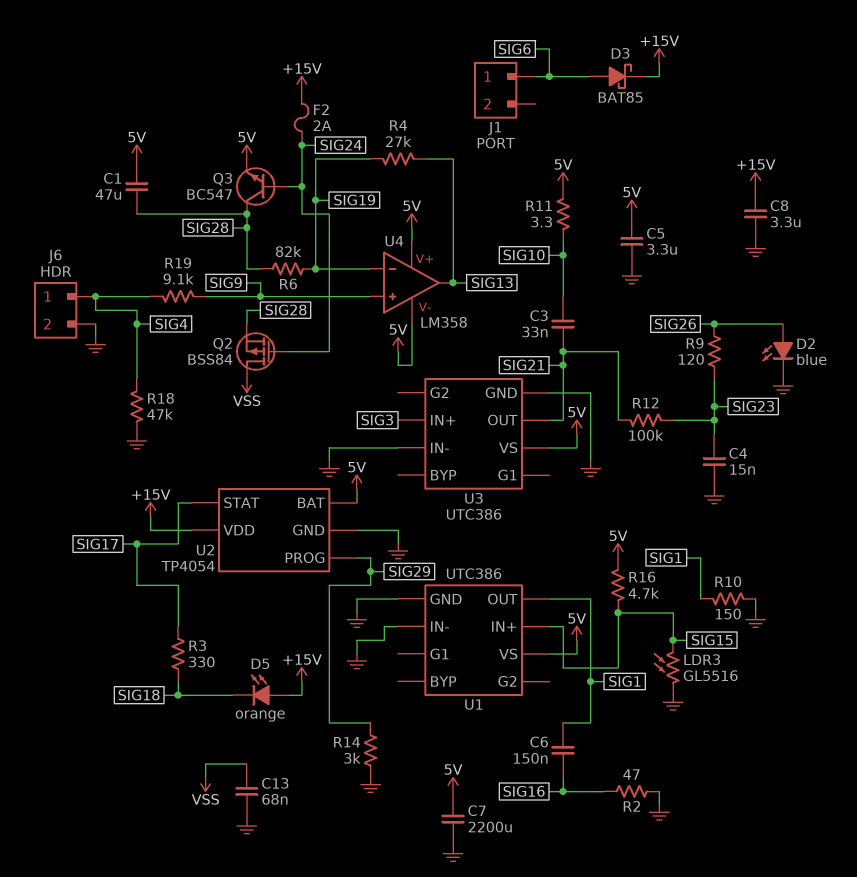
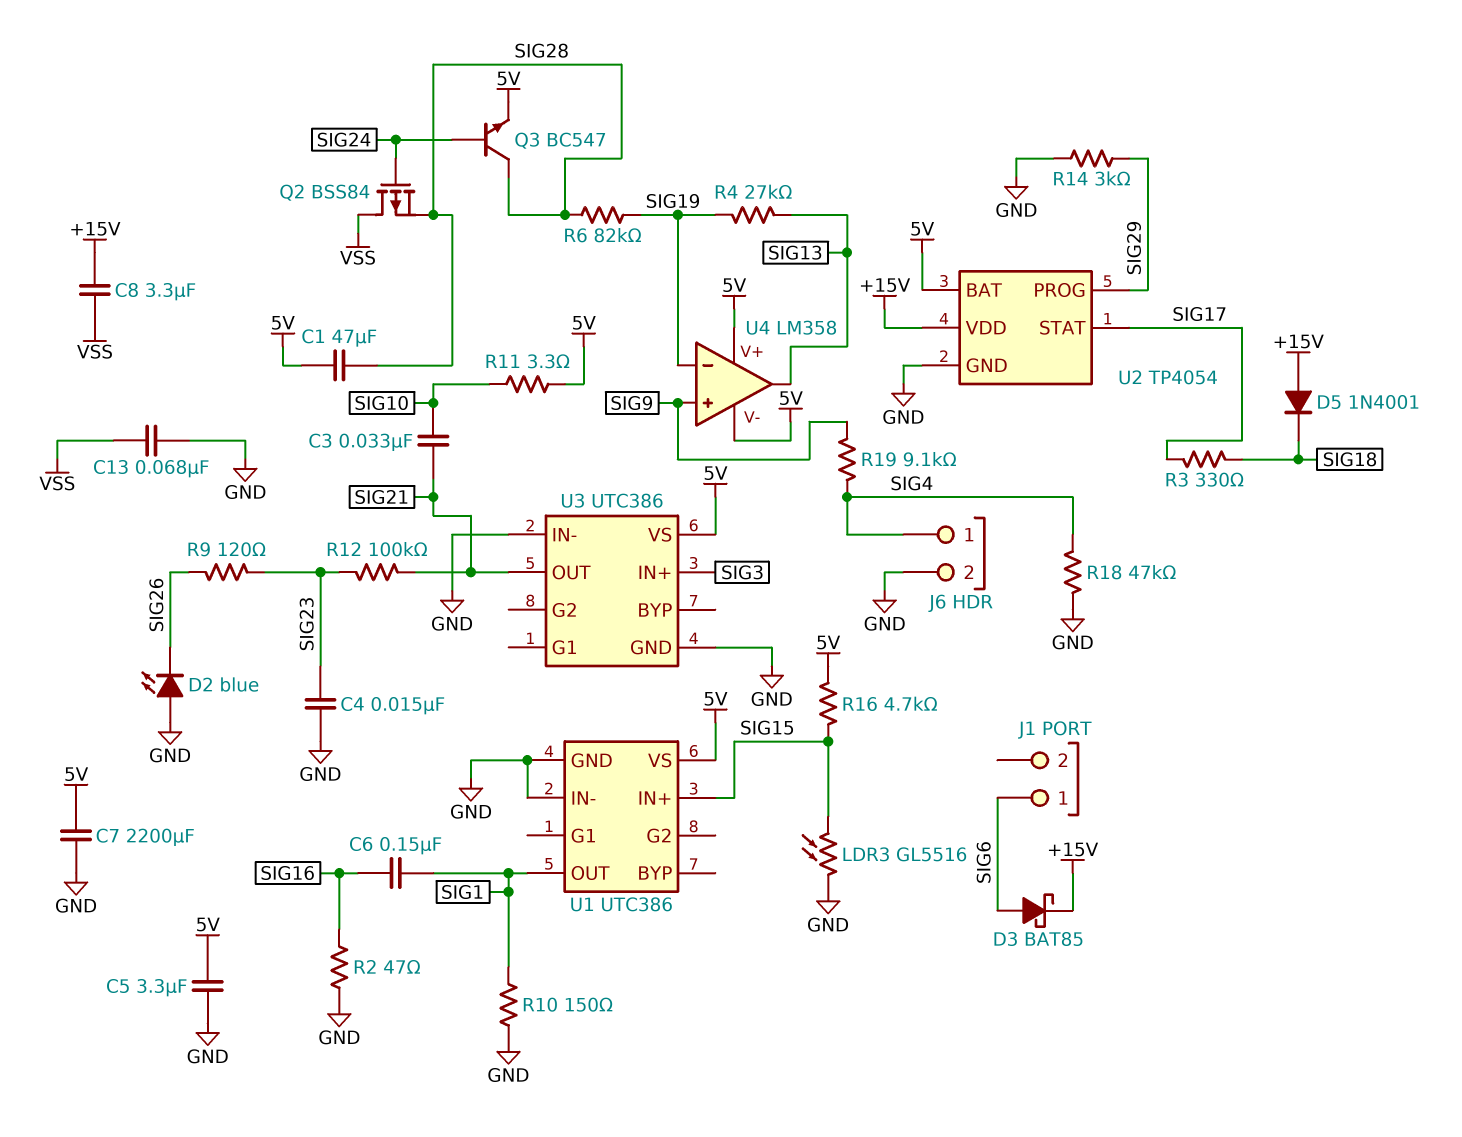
C8: 3.3uF (+15V, GND) -> 3.3uF (+15V, VSS)
D2: LED blue (A SIG26, K GND) -> LED blue (A GND, K SIG26)
D5: LED orange (A +15V, K SIG18) -> diode 1N4001 (A +15V, K SIG18)
F2: 2A (+15V, SIG24) -> none

